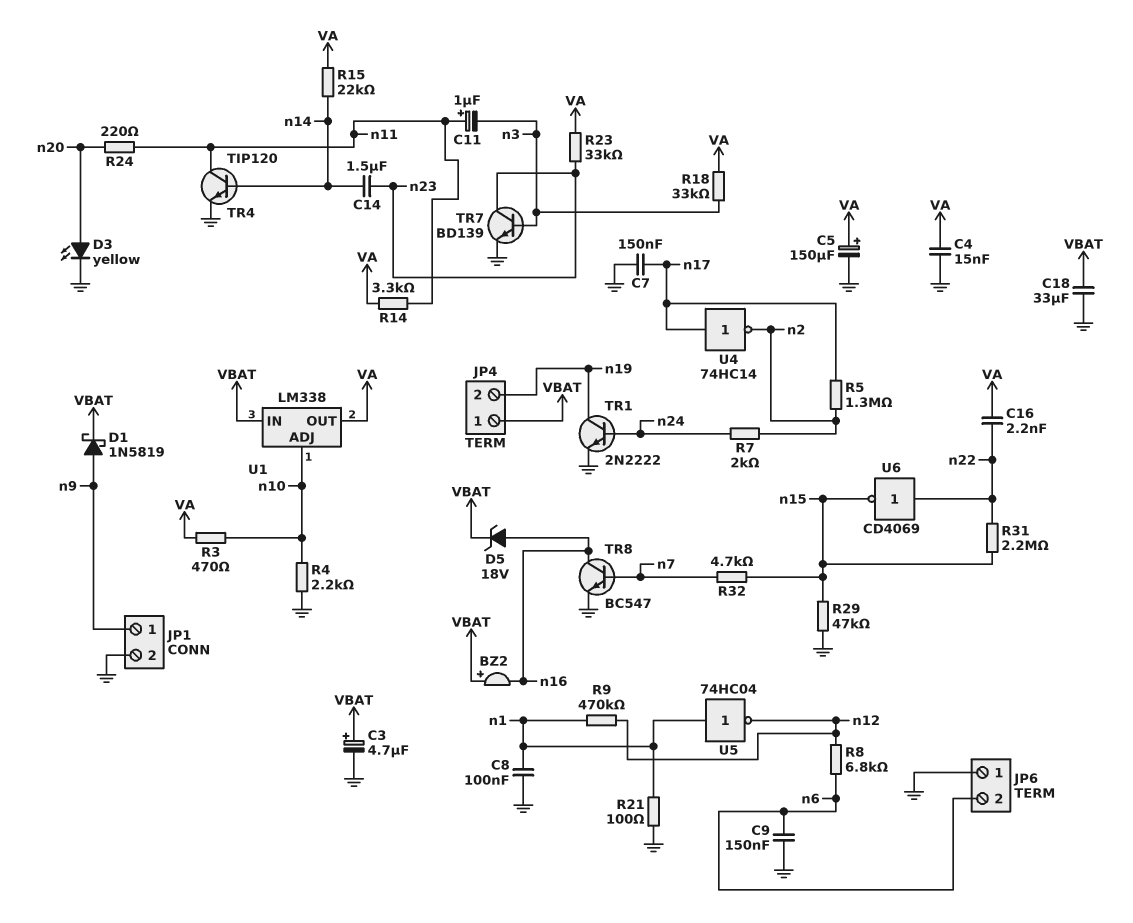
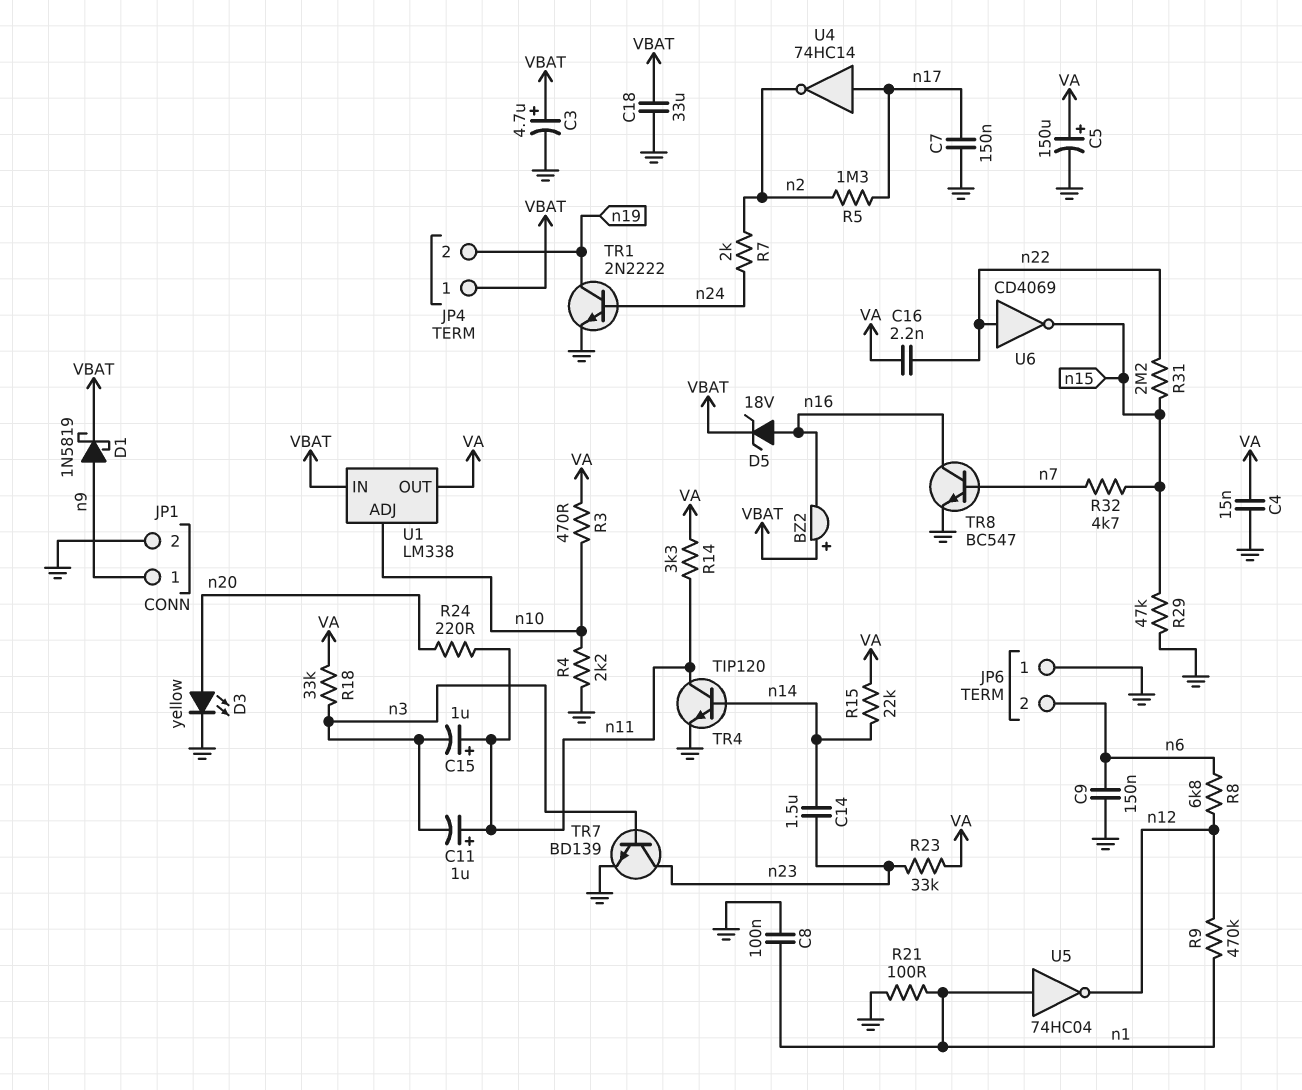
C15: none -> 1uF (plus n11, minus n3)

